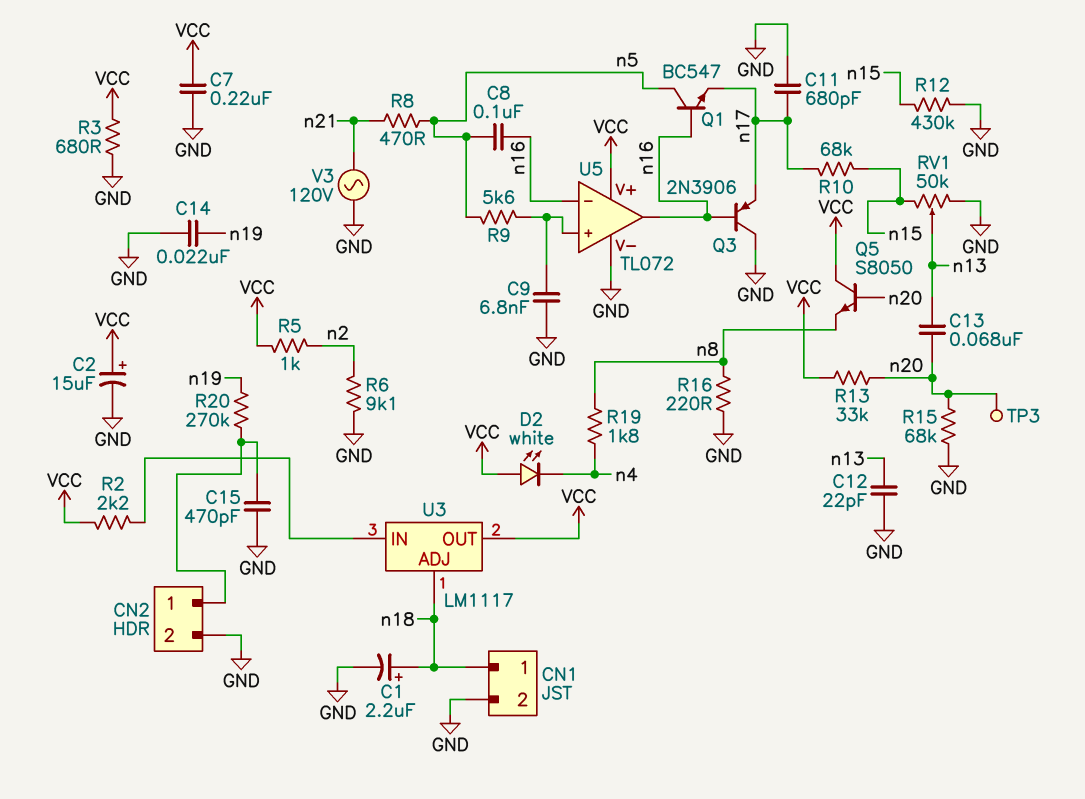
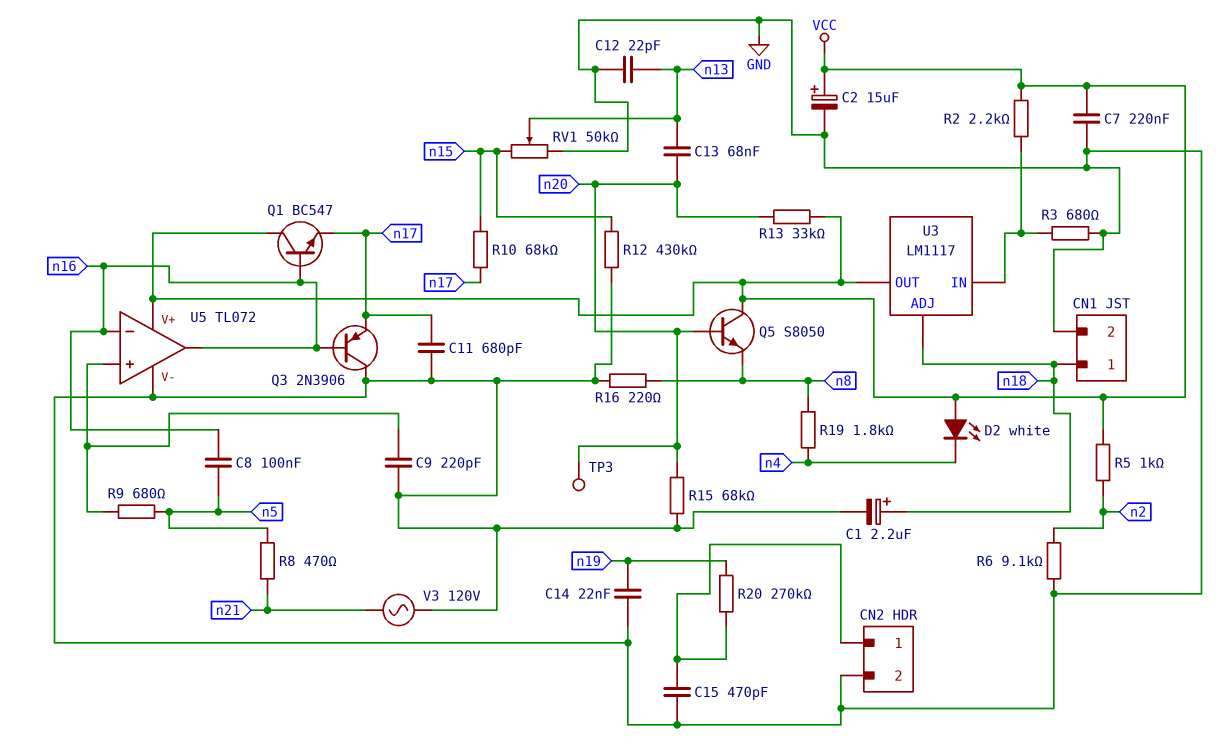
C9: 6.8nF (GND, U5/in+) -> 220pF (GND, U5/in+)
Q1: NPN BC547 (B n16, C n5, E n17) -> NPN BC547 (B n16, C VCC, E n17)
R3: 680 (GND, VCC) -> 680 (GND, U3/IN)
R9: 5.6k (U5/in+, n5) -> 680 (U5/in+, n5)

